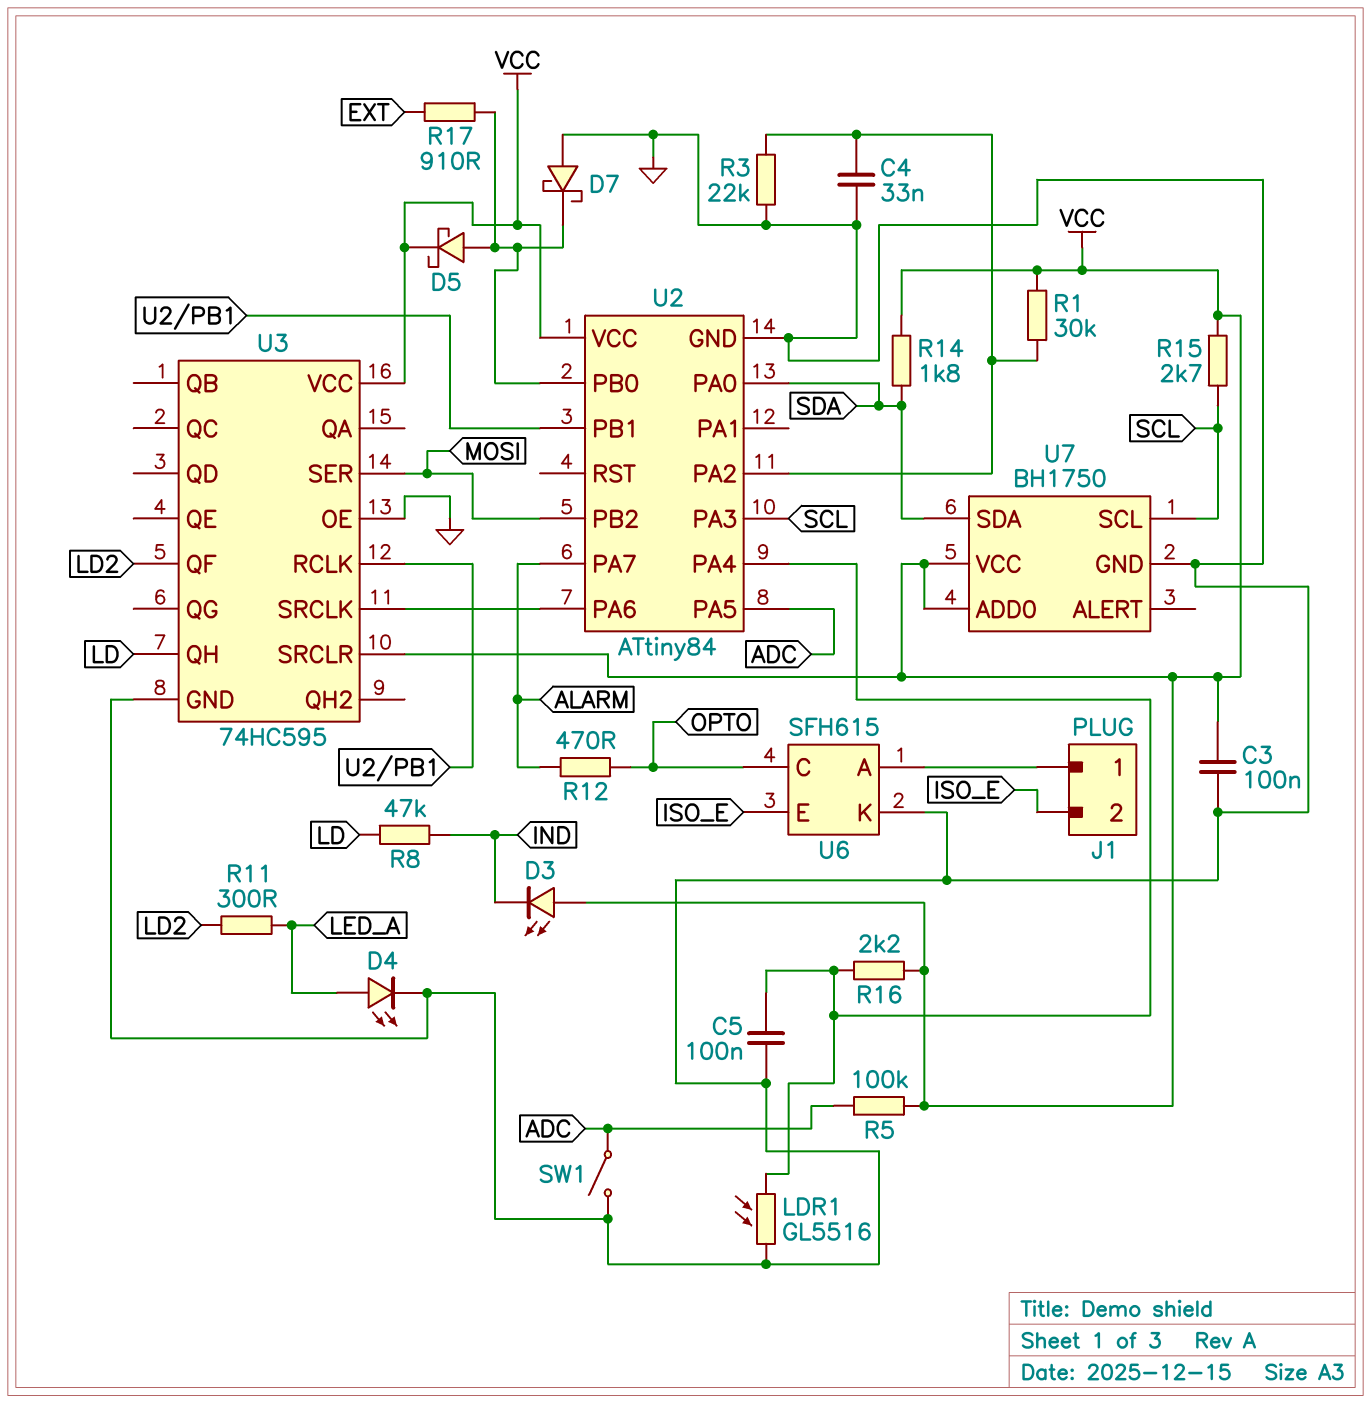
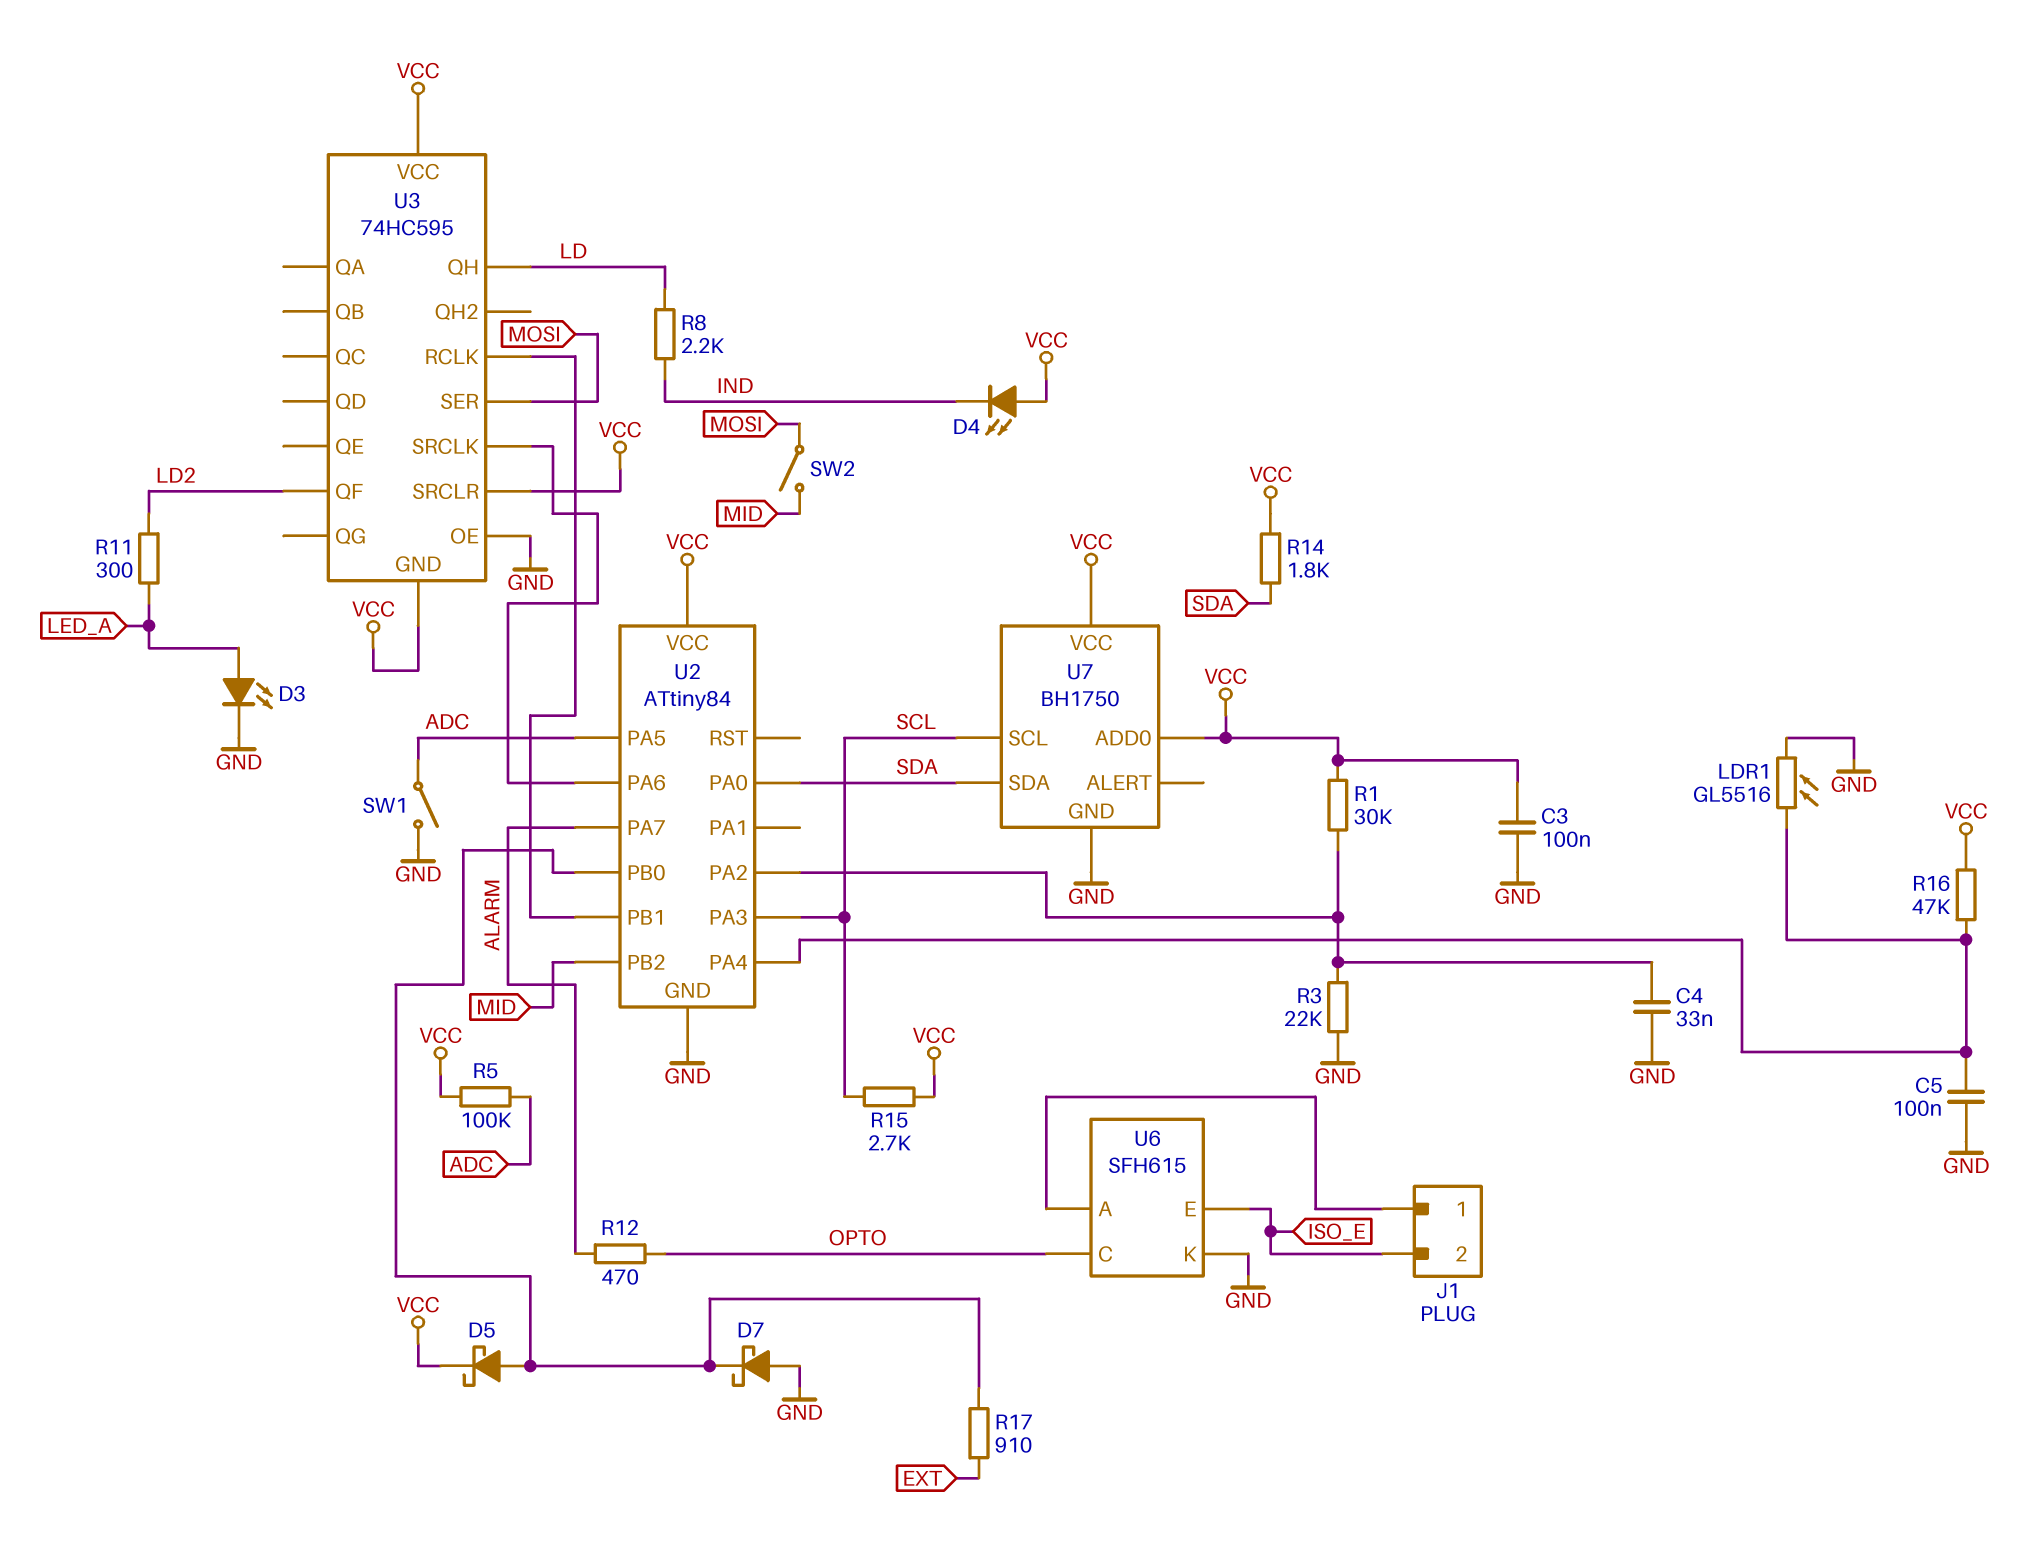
D3: LED (A VCC, K IND) -> LED (A LED_A, K GND)
D4: LED (A LED_A, K GND) -> LED (A VCC, K IND)
R8: 47k (IND, LD) -> 2.2k (IND, LD)
R16: 2.2k (U2/PA4, VCC) -> 47k (U2/PA4, VCC)
SW2: none -> switch (MID, MOSI)
U2 pin PB2: MOSI -> MID
U3 pin GND: GND -> VCC

